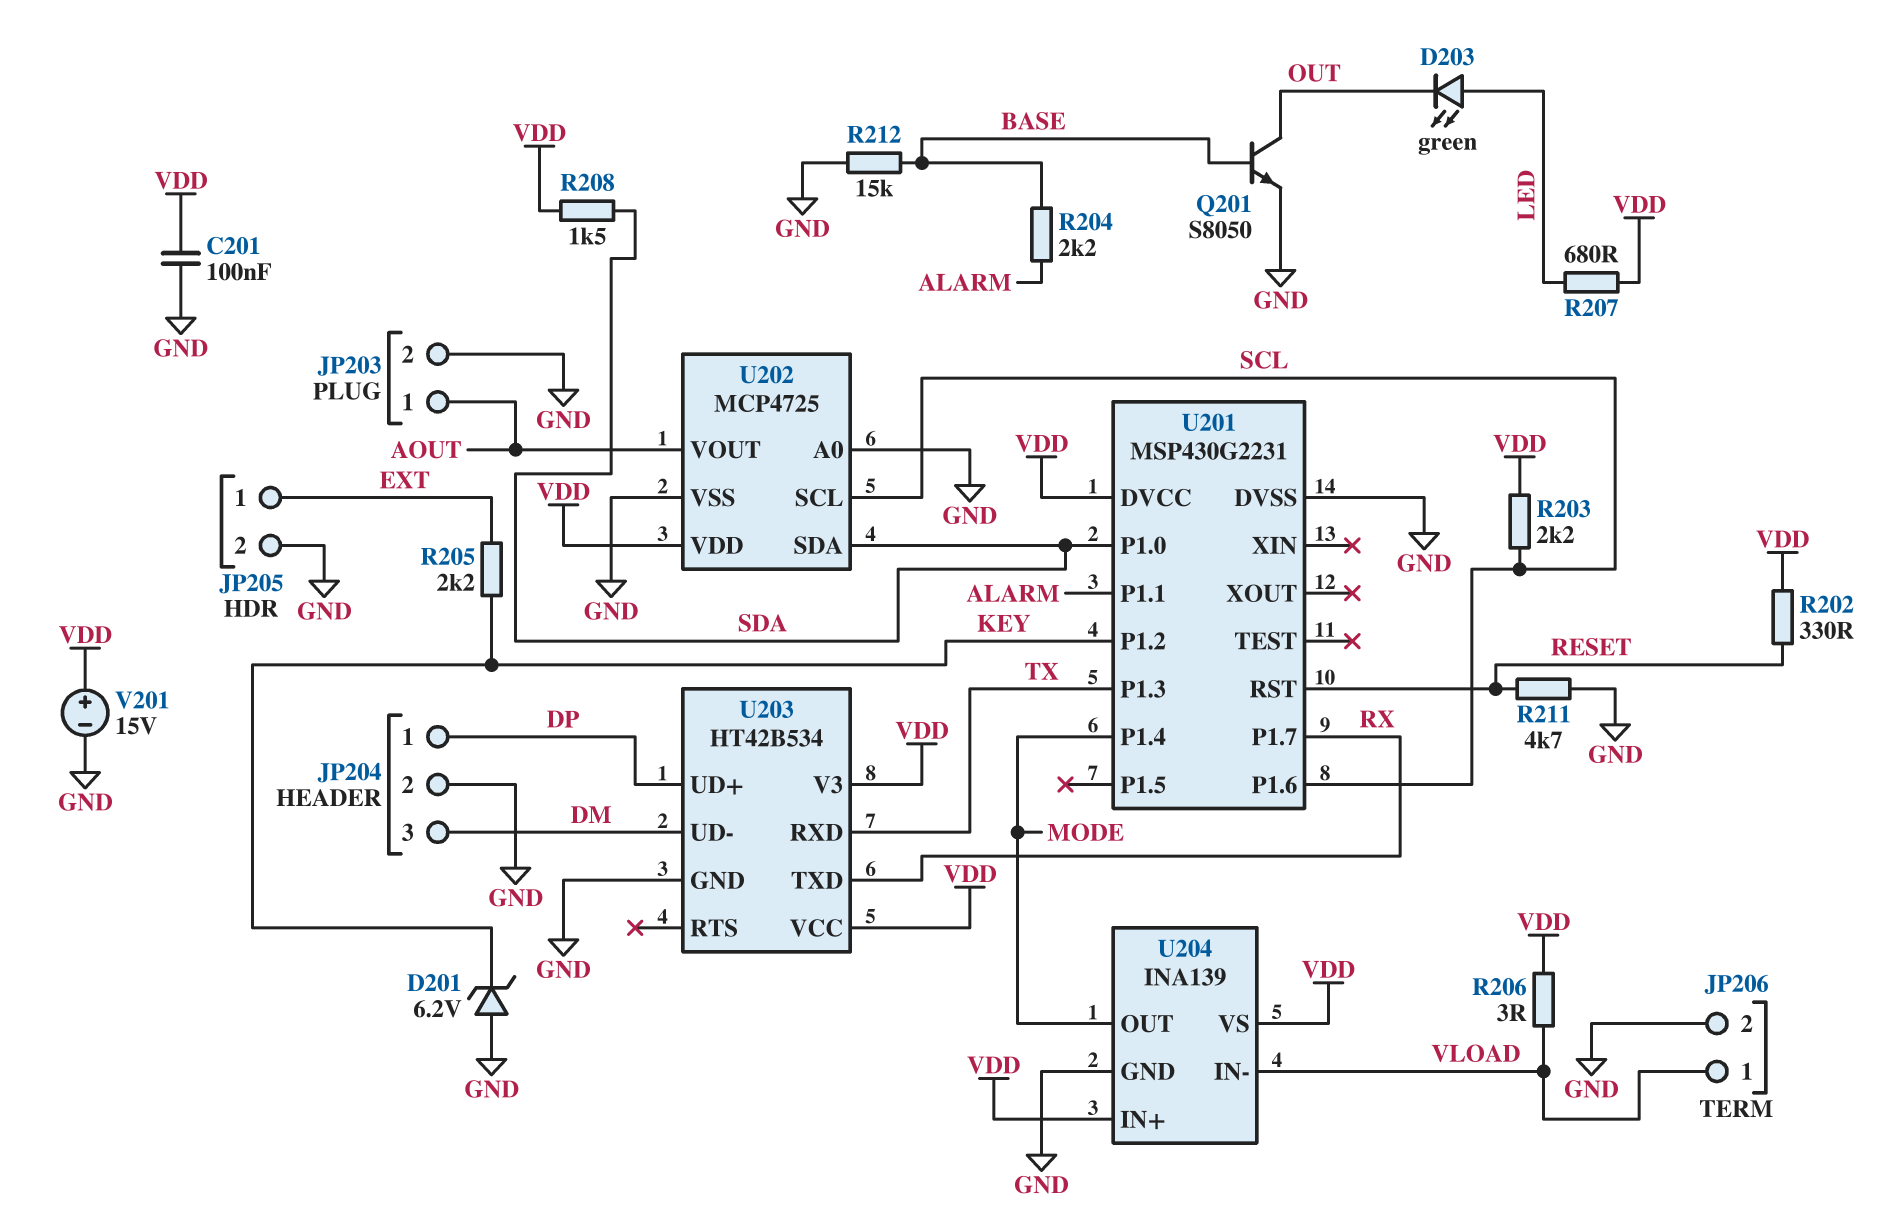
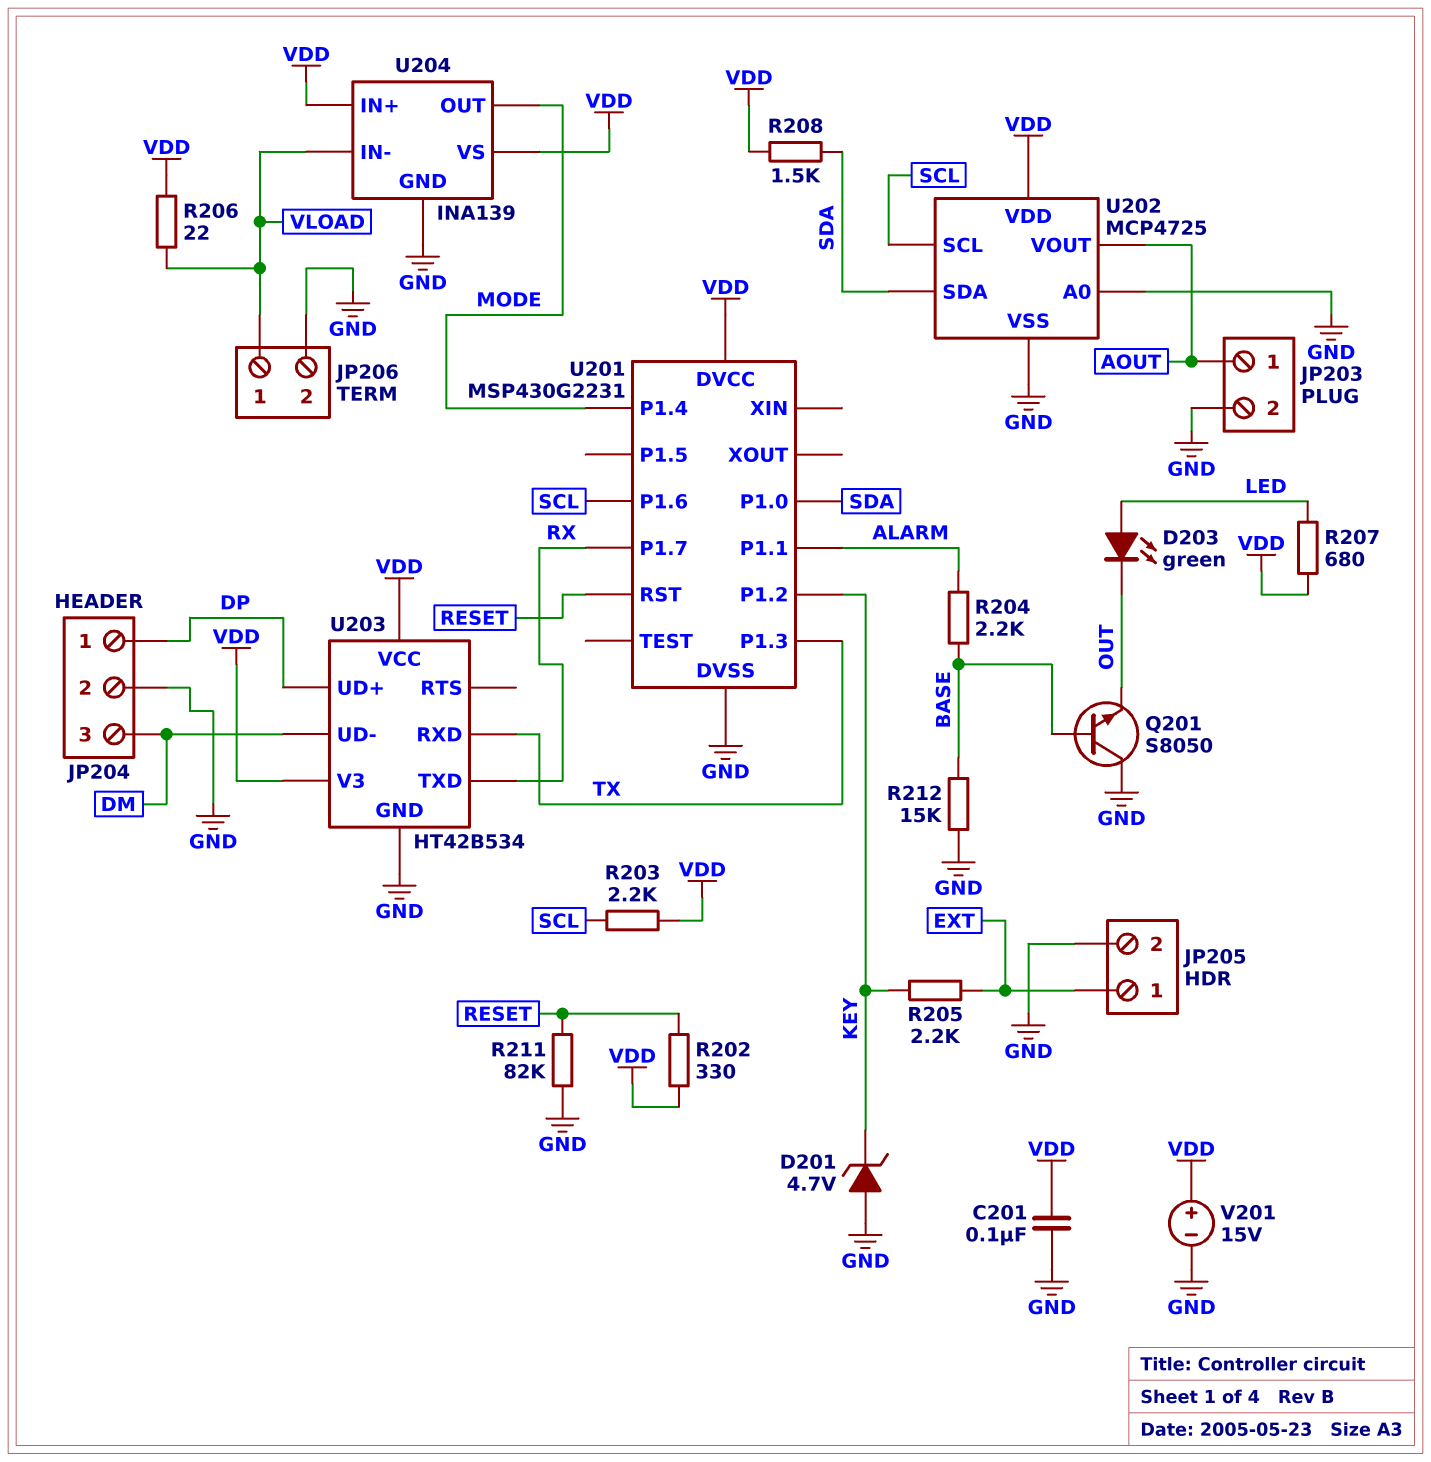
D201: zener 6.2V (A GND, K KEY) -> zener 4.7V (A GND, K KEY)
Q201: NPN S8050 (B BASE, C OUT, E GND) -> NPN S8050 (B BASE, C GND, E OUT)
R206: 3 (VDD, VLOAD) -> 22 (VDD, VLOAD)
R211: 4.7k (GND, RESET) -> 82k (GND, RESET)

